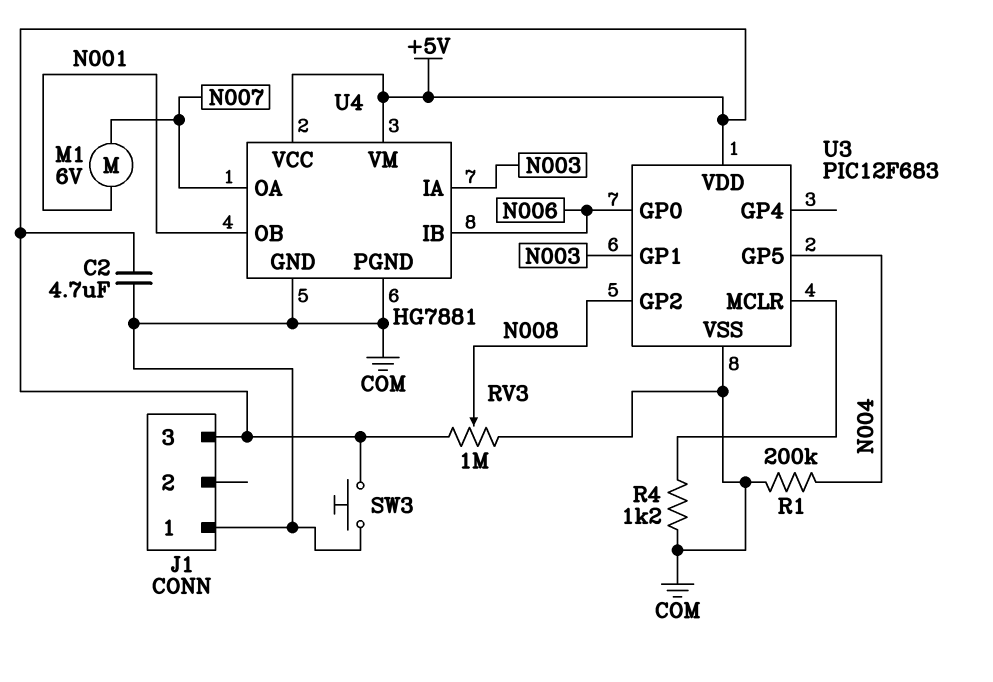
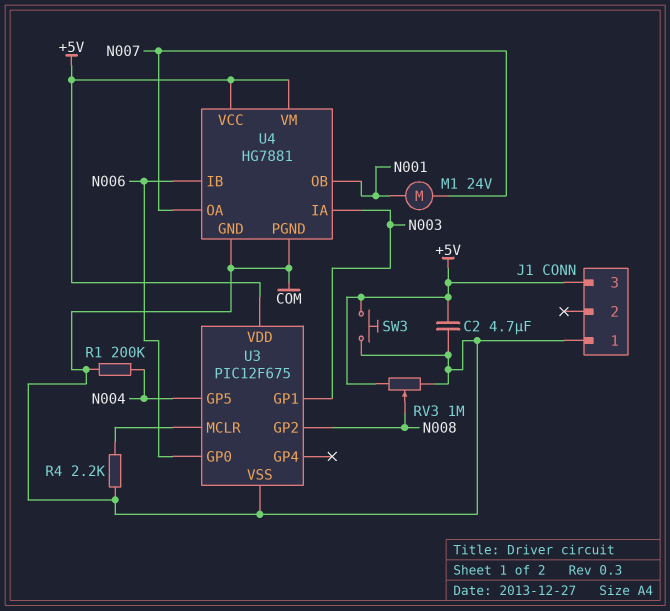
M1: motor 6V (N001, N007) -> motor 24V (N001, N007)
R4: 1.2k (COM, U3/MCLR) -> 2.2k (COM, U3/MCLR)
U3: PIC12F683 -> PIC12F675

